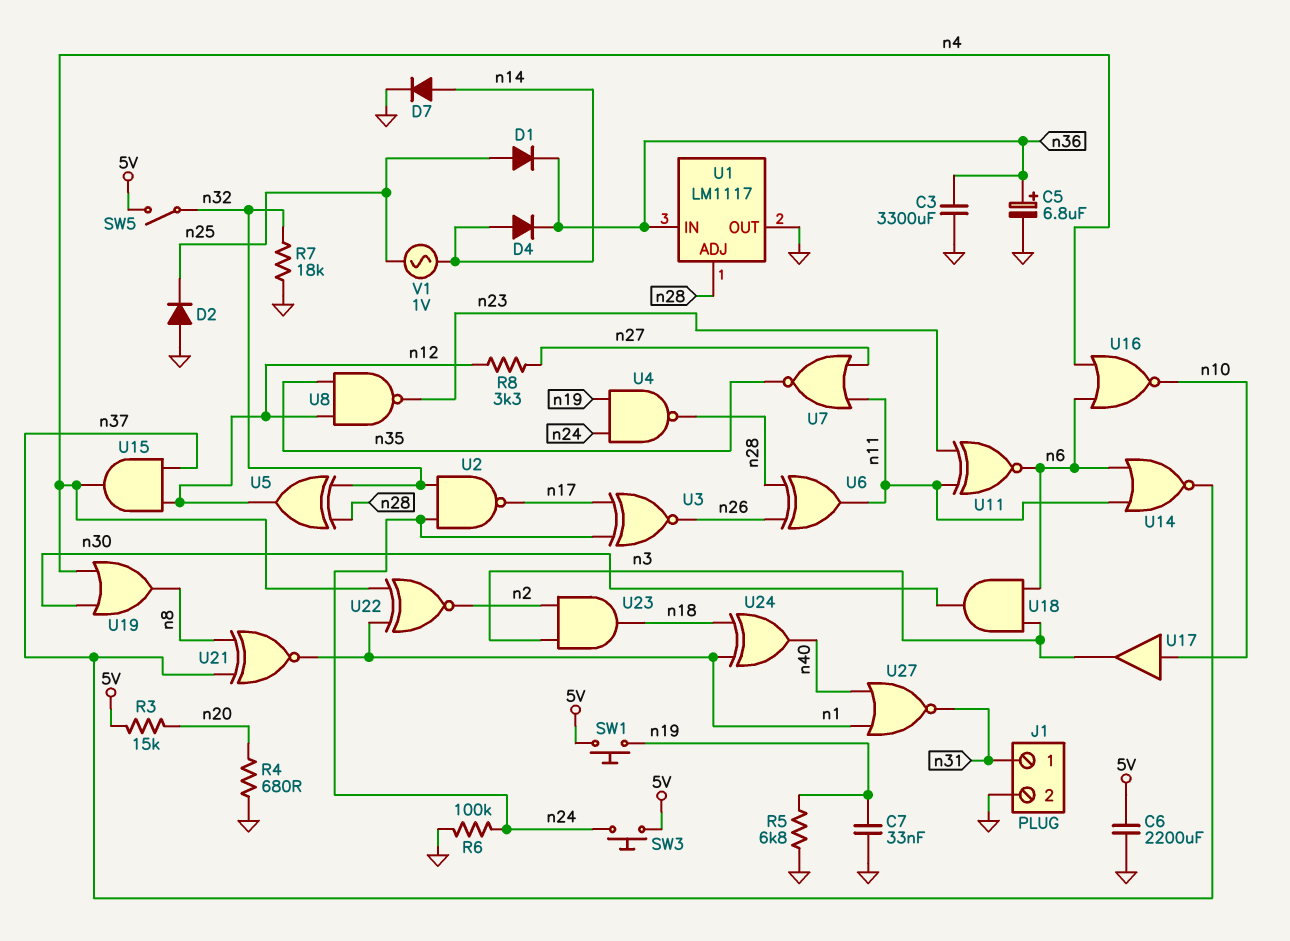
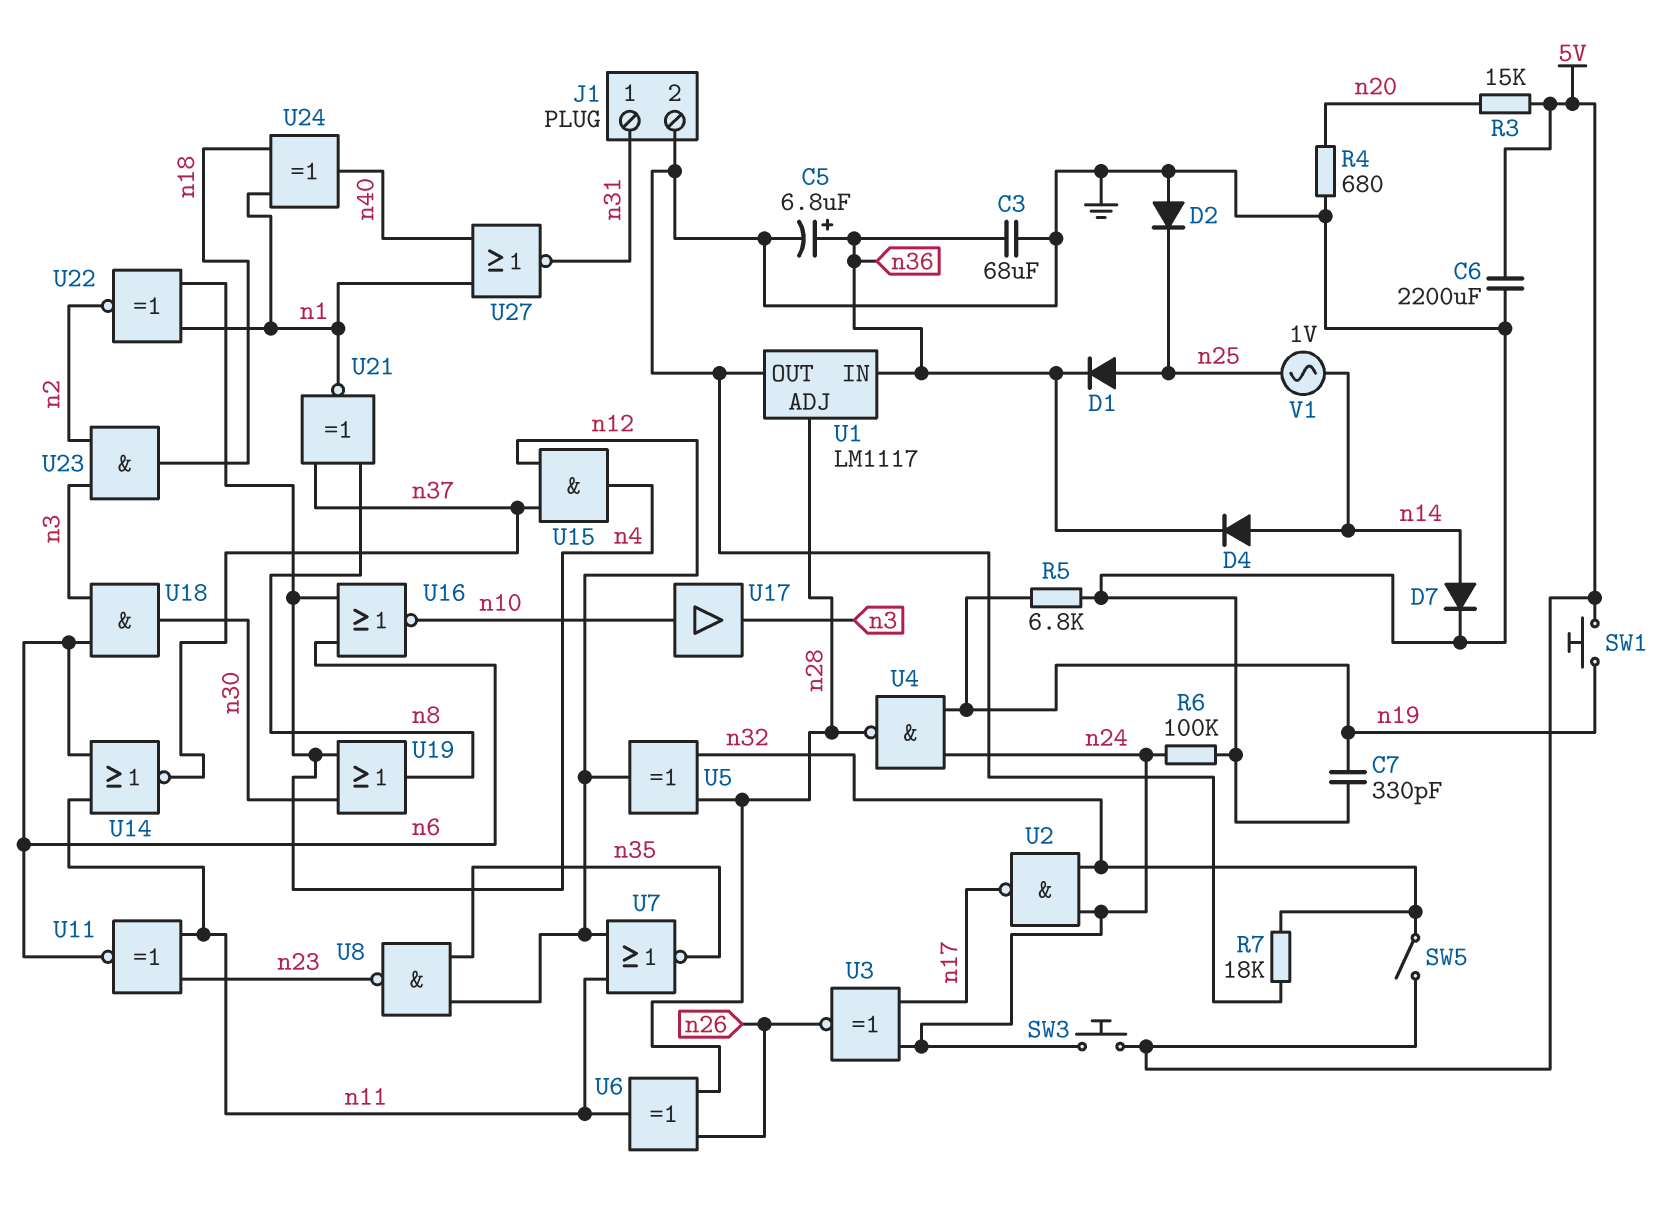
C3: 3300uF (GND, n36) -> 68uF (GND, n36)
C7: 33nF (GND, n19) -> 330pF (GND, n19)
R8: 3.3k (n12, n27) -> none
U7: NOR (in n11, in n27, out n35) -> NOR (in n11, in n12, out n35)

